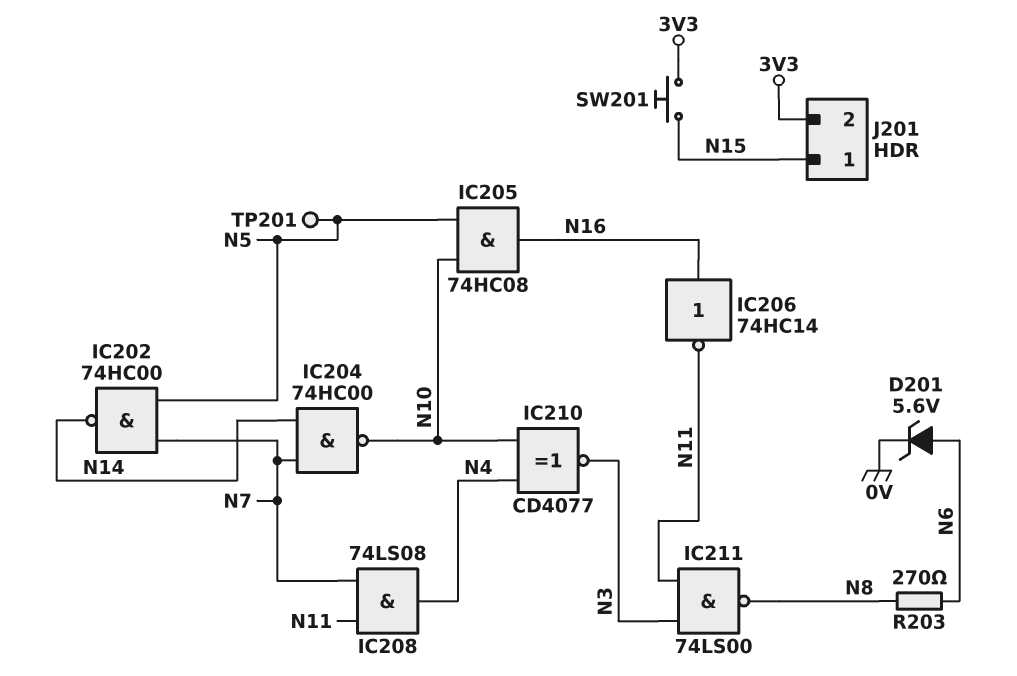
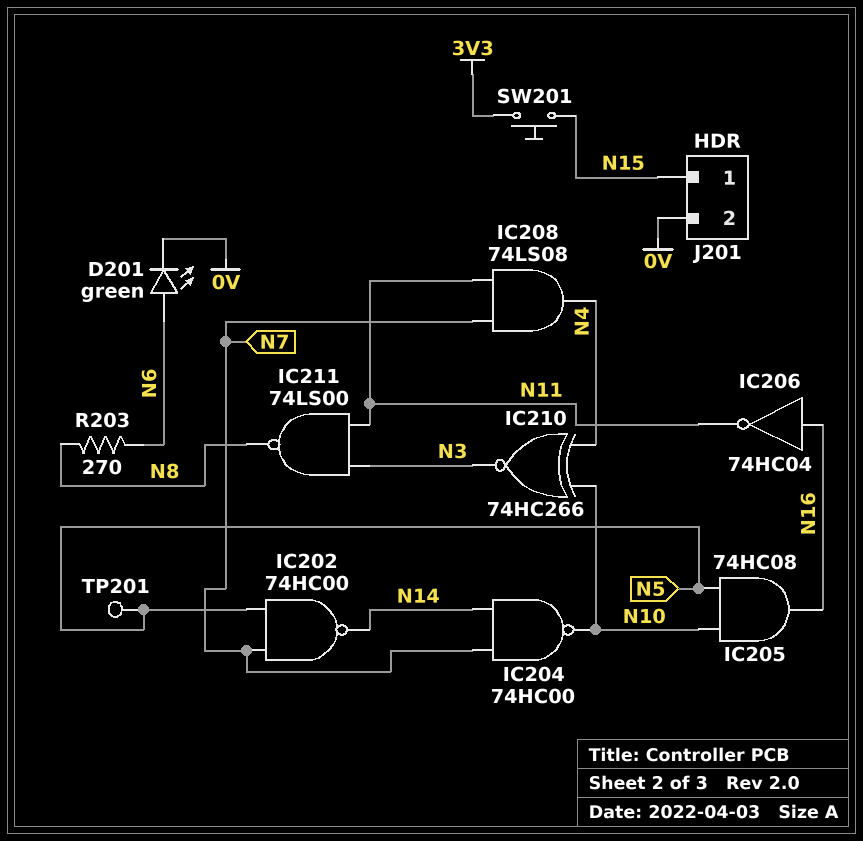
D201: zener 5.6V (A N6, K 0V) -> LED green (A N6, K 0V)
IC206: NOT 74HC14 (in N16, out N11) -> NOT 74HC04 (in N16, out N11)
IC210: XNOR CD4077 (in N4, in N10, out N3) -> XNOR 74HC266 (in N4, in N10, out N3)
J201 pin 2: 3V3 -> 0V

